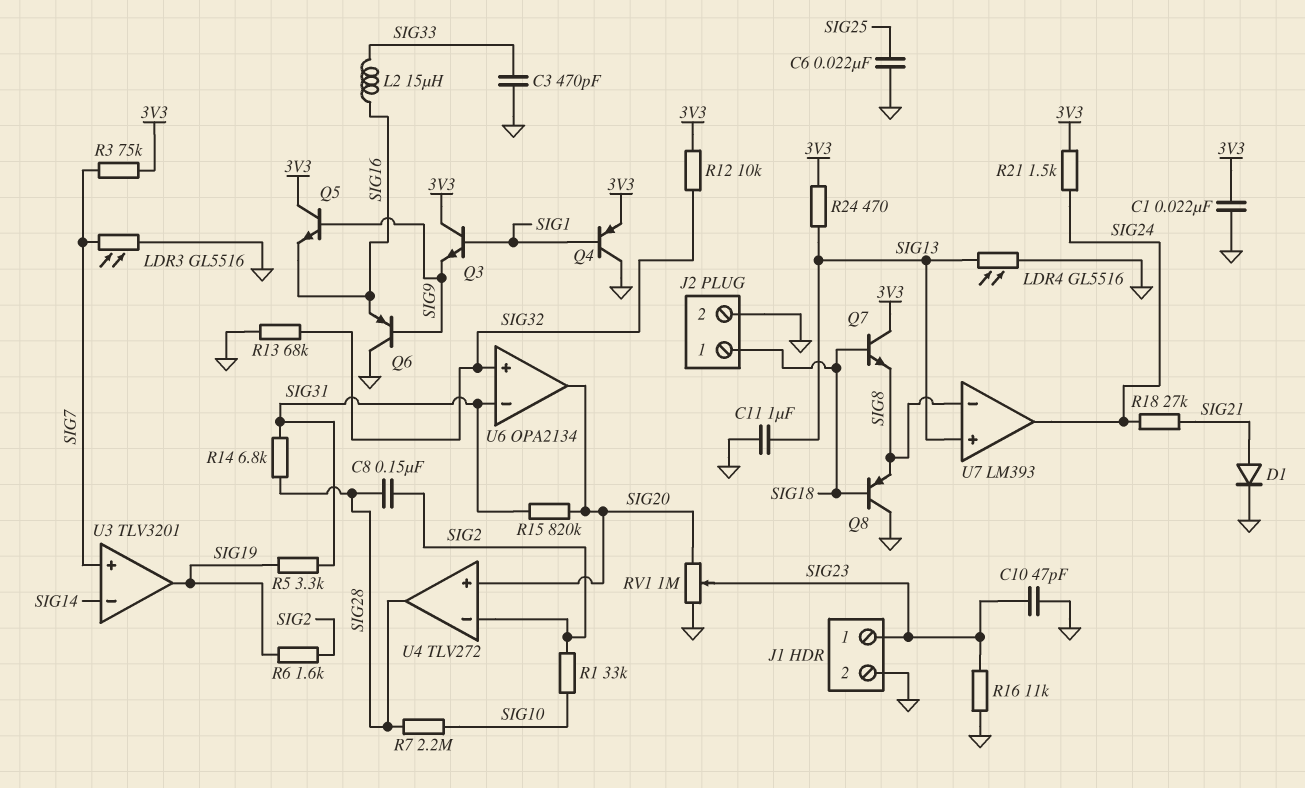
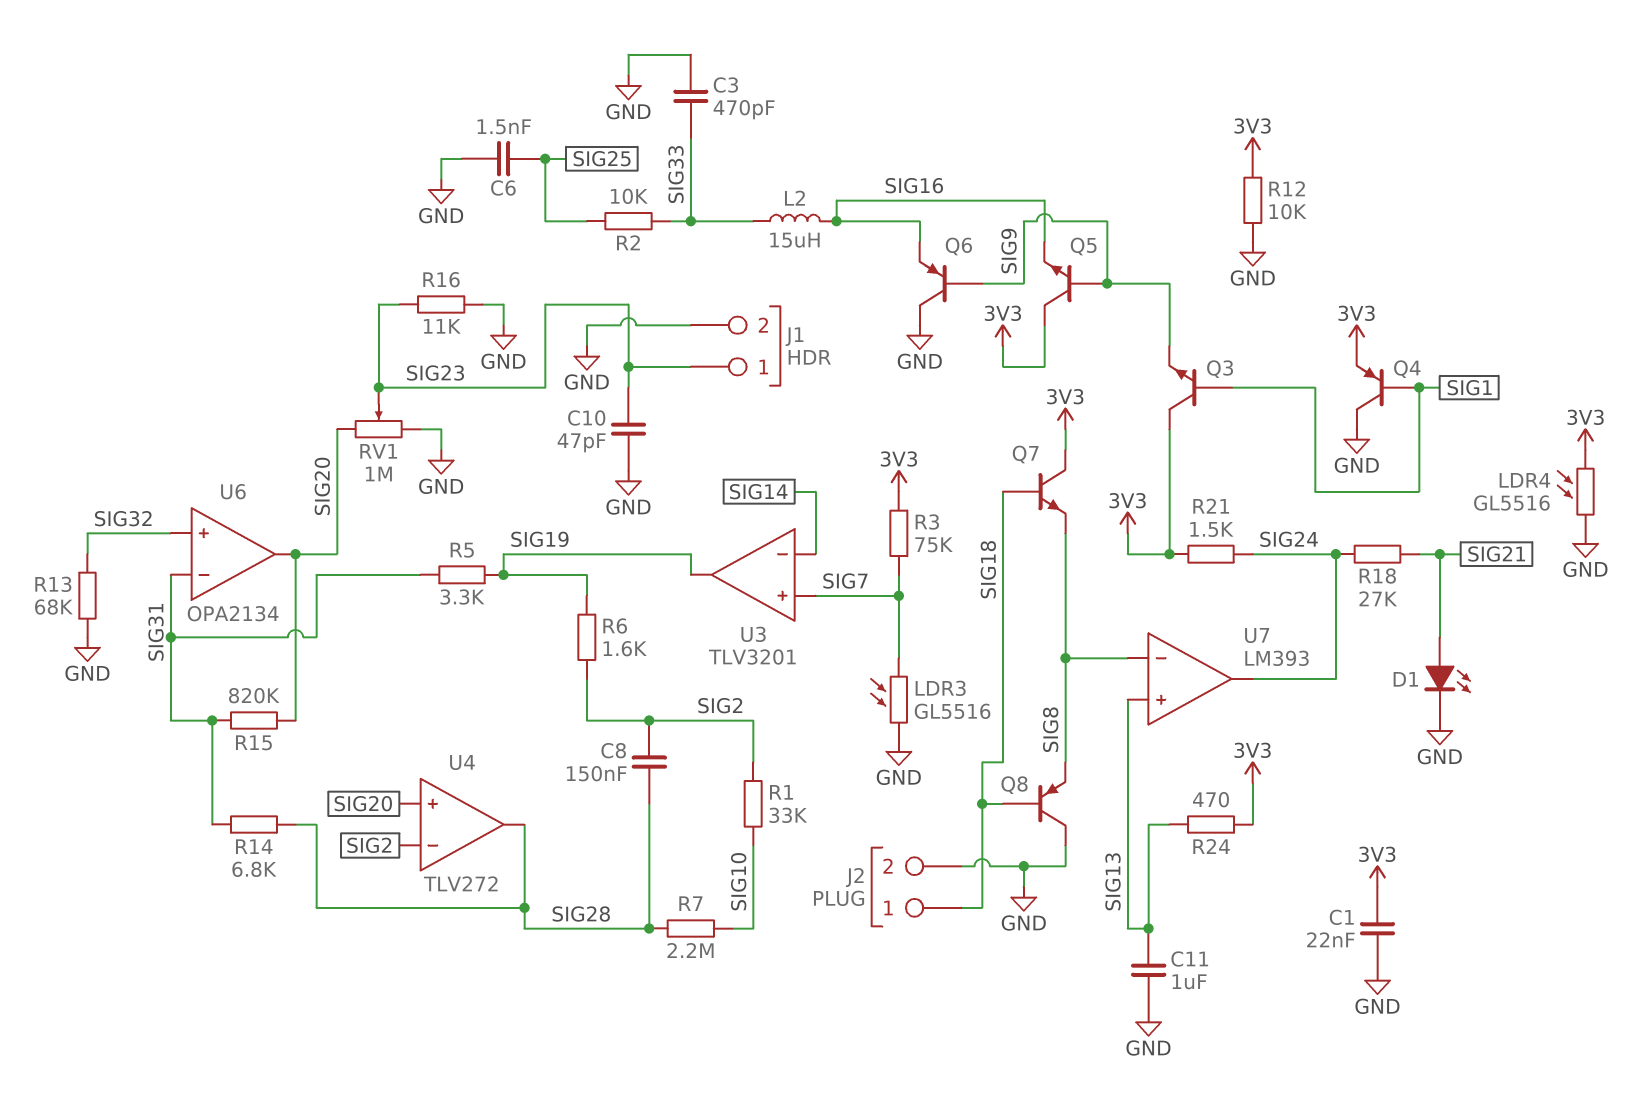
C6: 22nF (GND, SIG25) -> 1.5nF (GND, SIG25)
D1: diode (A SIG21, K GND) -> LED (A SIG21, K GND)
LDR4: GL5516 (GND, SIG13) -> GL5516 (3V3, GND)
R2: none -> 10k (SIG25, SIG33)
R12: 10k (3V3, SIG32) -> 10k (3V3, GND)

